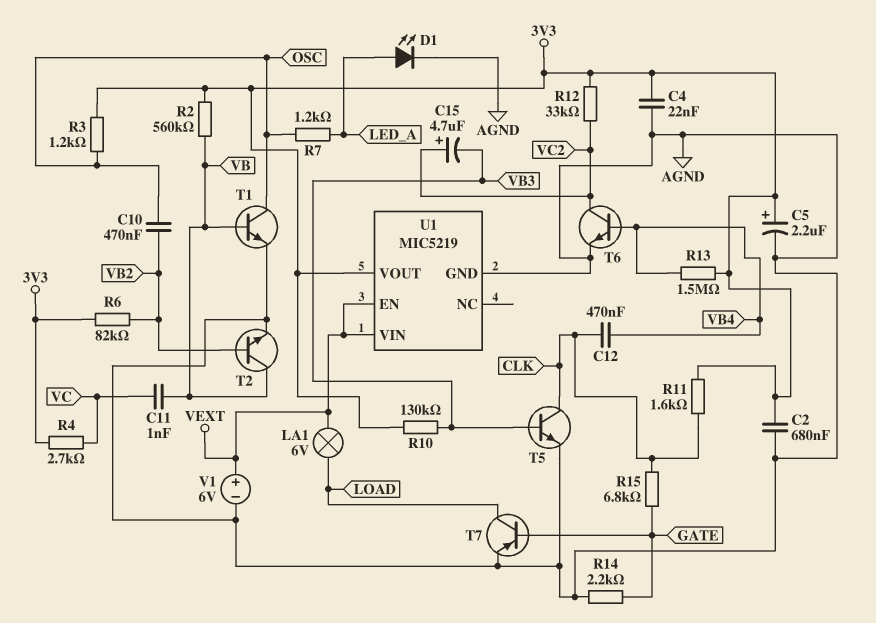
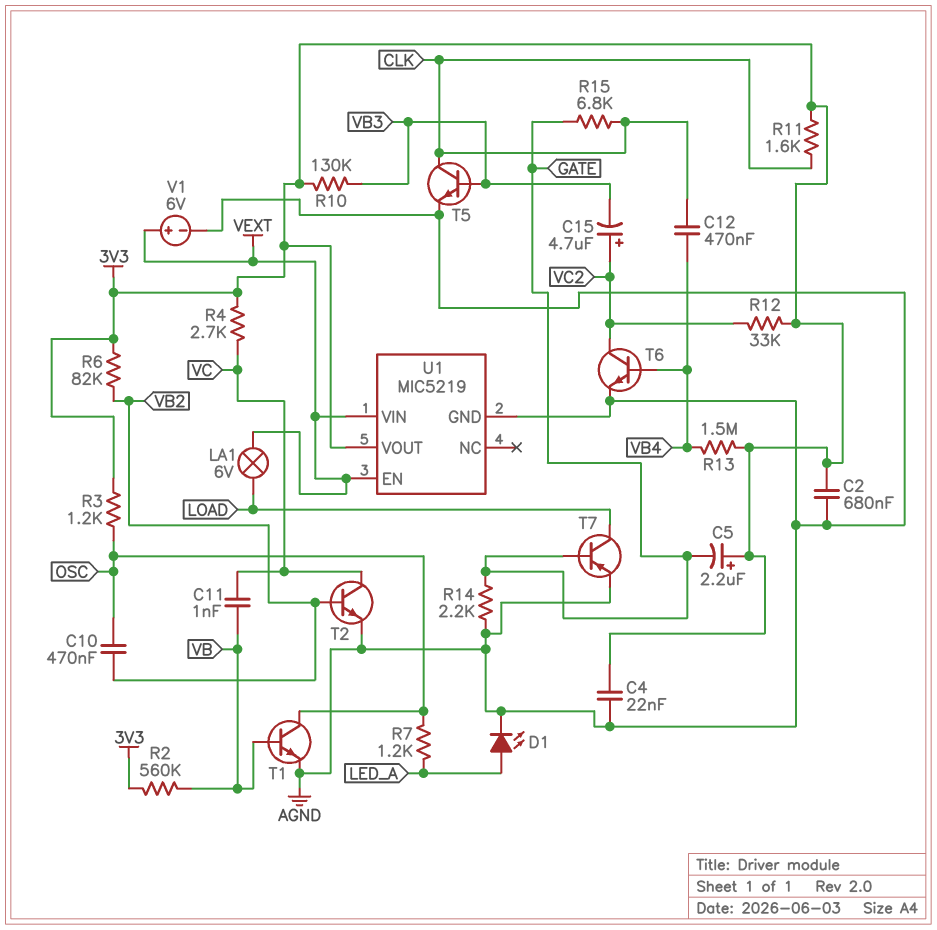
C5: 2.2uF (plus 3V3, minus AGND) -> 2.2uF (plus 3V3, minus GATE)
T2: NPN (B VB2, C VB, E AGND) -> NPN (B VB2, C VC, E AGND)

